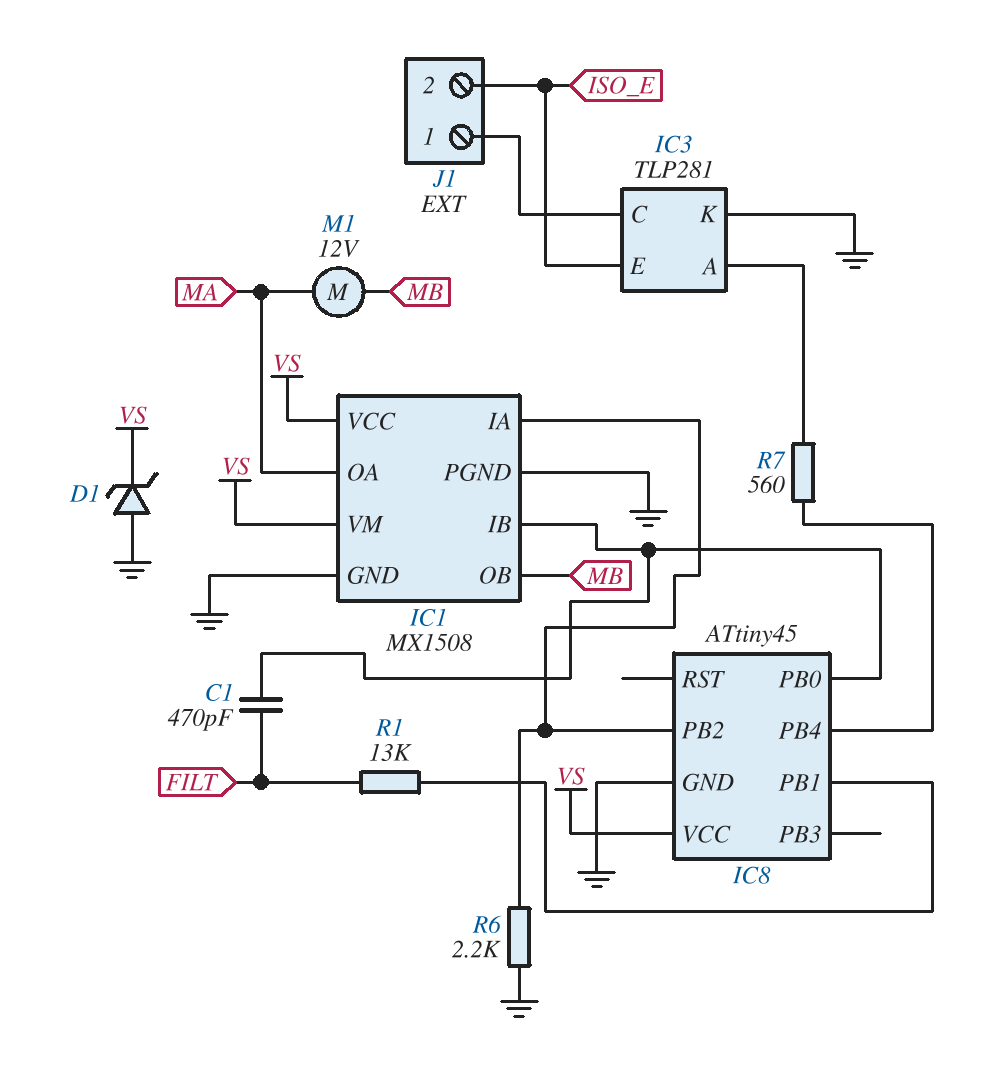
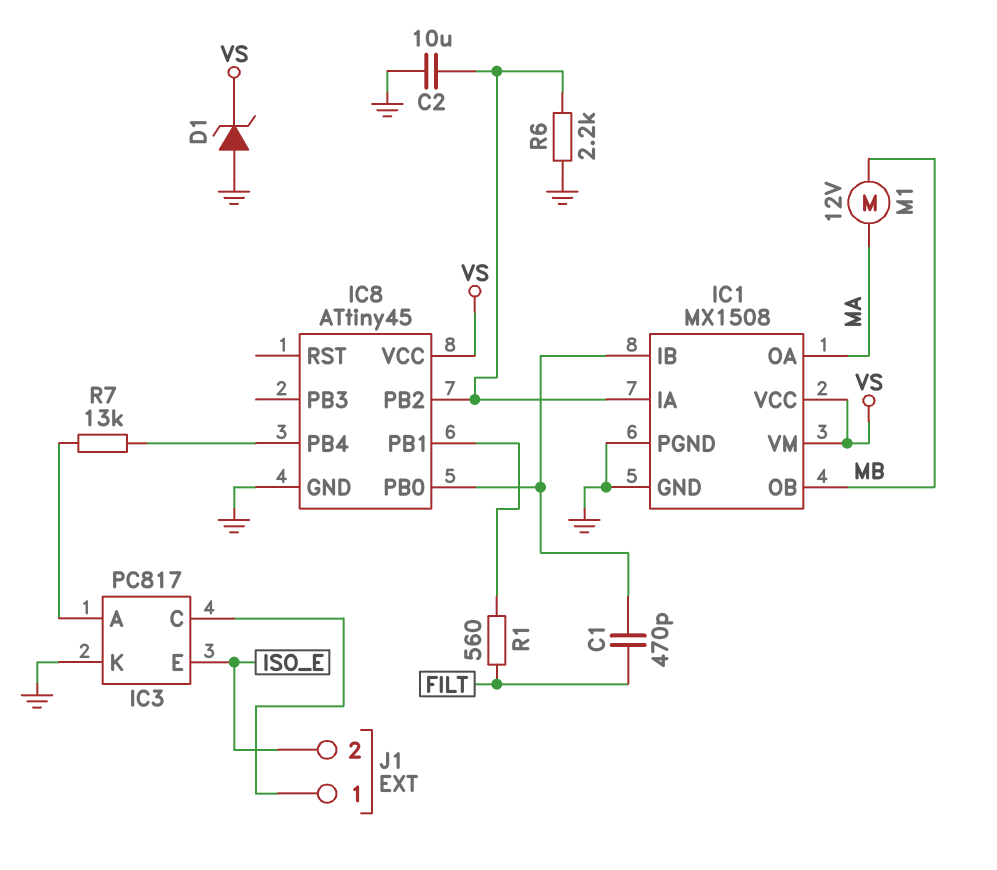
C2: none -> 10uF (GND, IC1/IA)
IC3: TLP281 -> PC817
R1: 13k (FILT, IC8/PB1) -> 560 (FILT, IC8/PB1)
R7: 560 (IC3/A, IC8/PB4) -> 13k (IC3/A, IC8/PB4)

